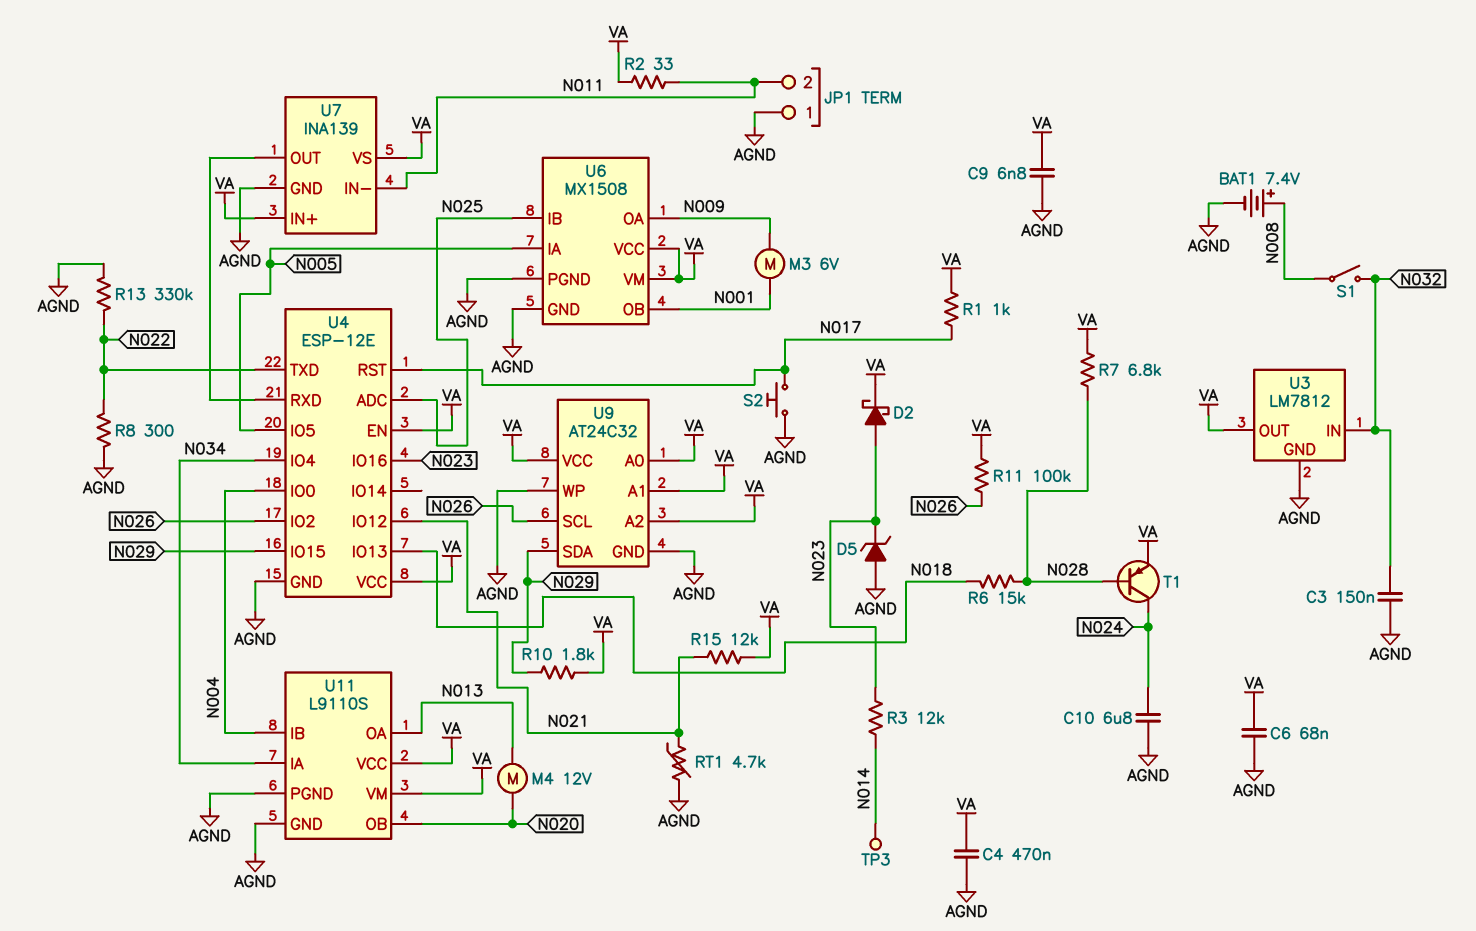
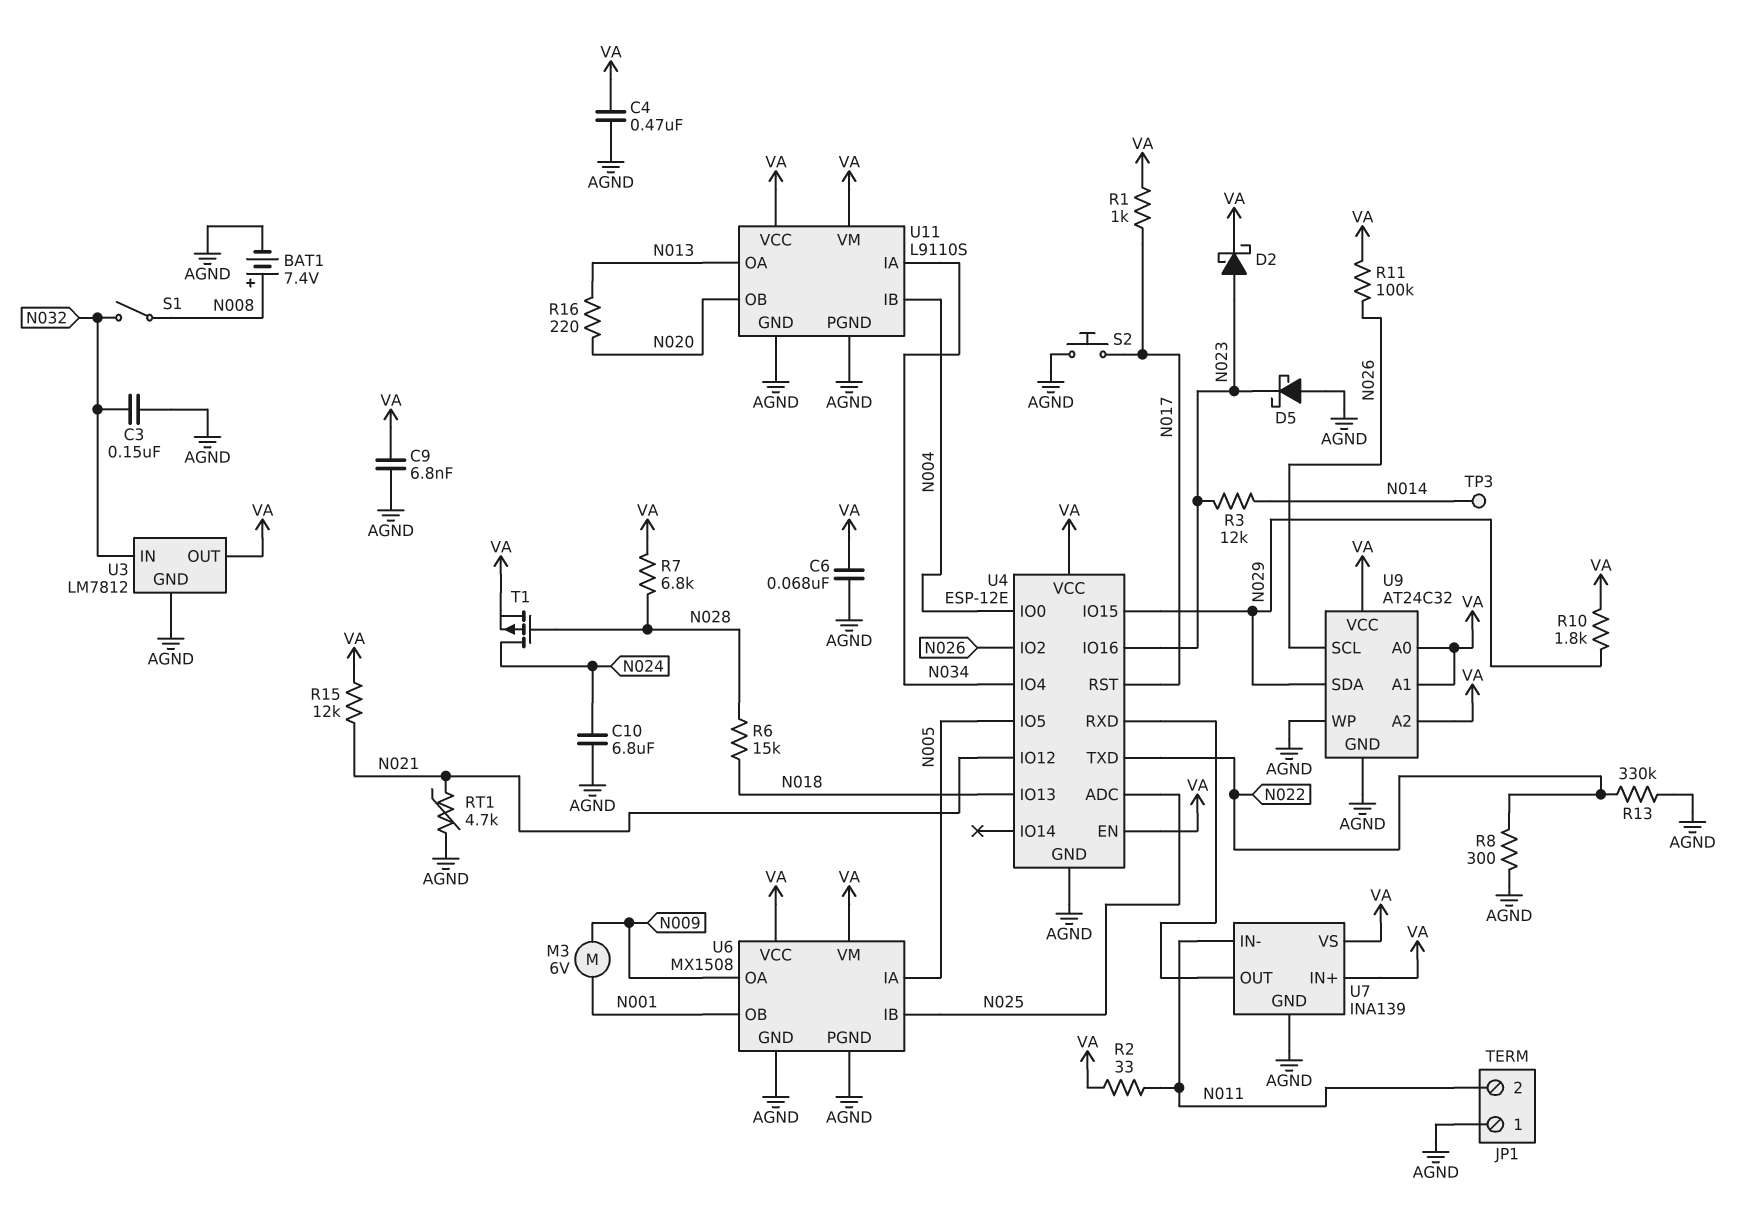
D5: zener (A AGND, K N023) -> schottky (A AGND, K N023)
M4: motor 12V (N013, N020) -> none
R16: none -> 220 (N013, N020)
T1: PNP (B N028, C N024, E VA) -> PMOS (G N028, D N024, S VA)

